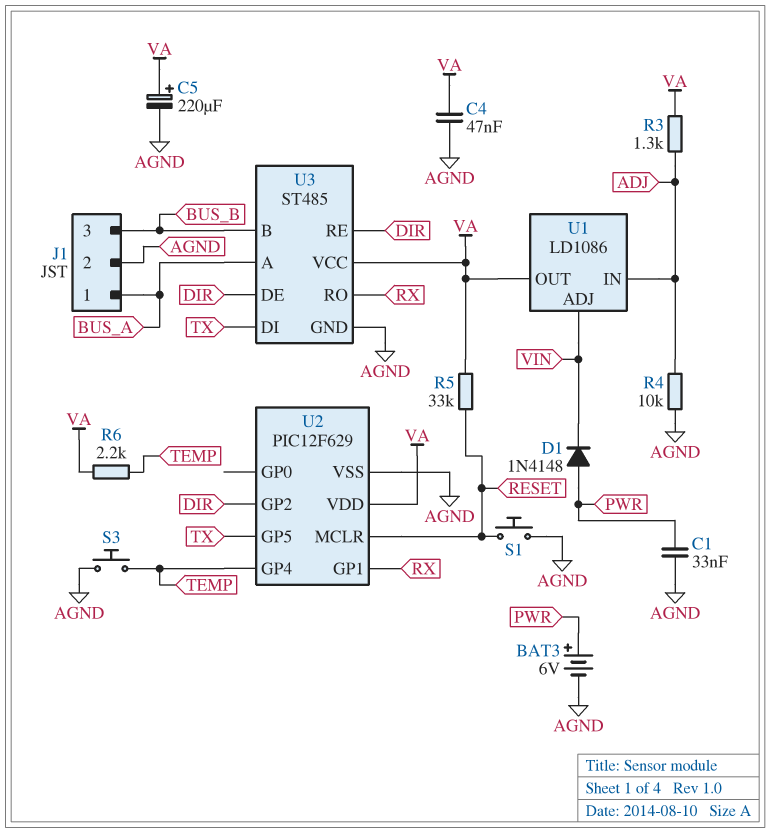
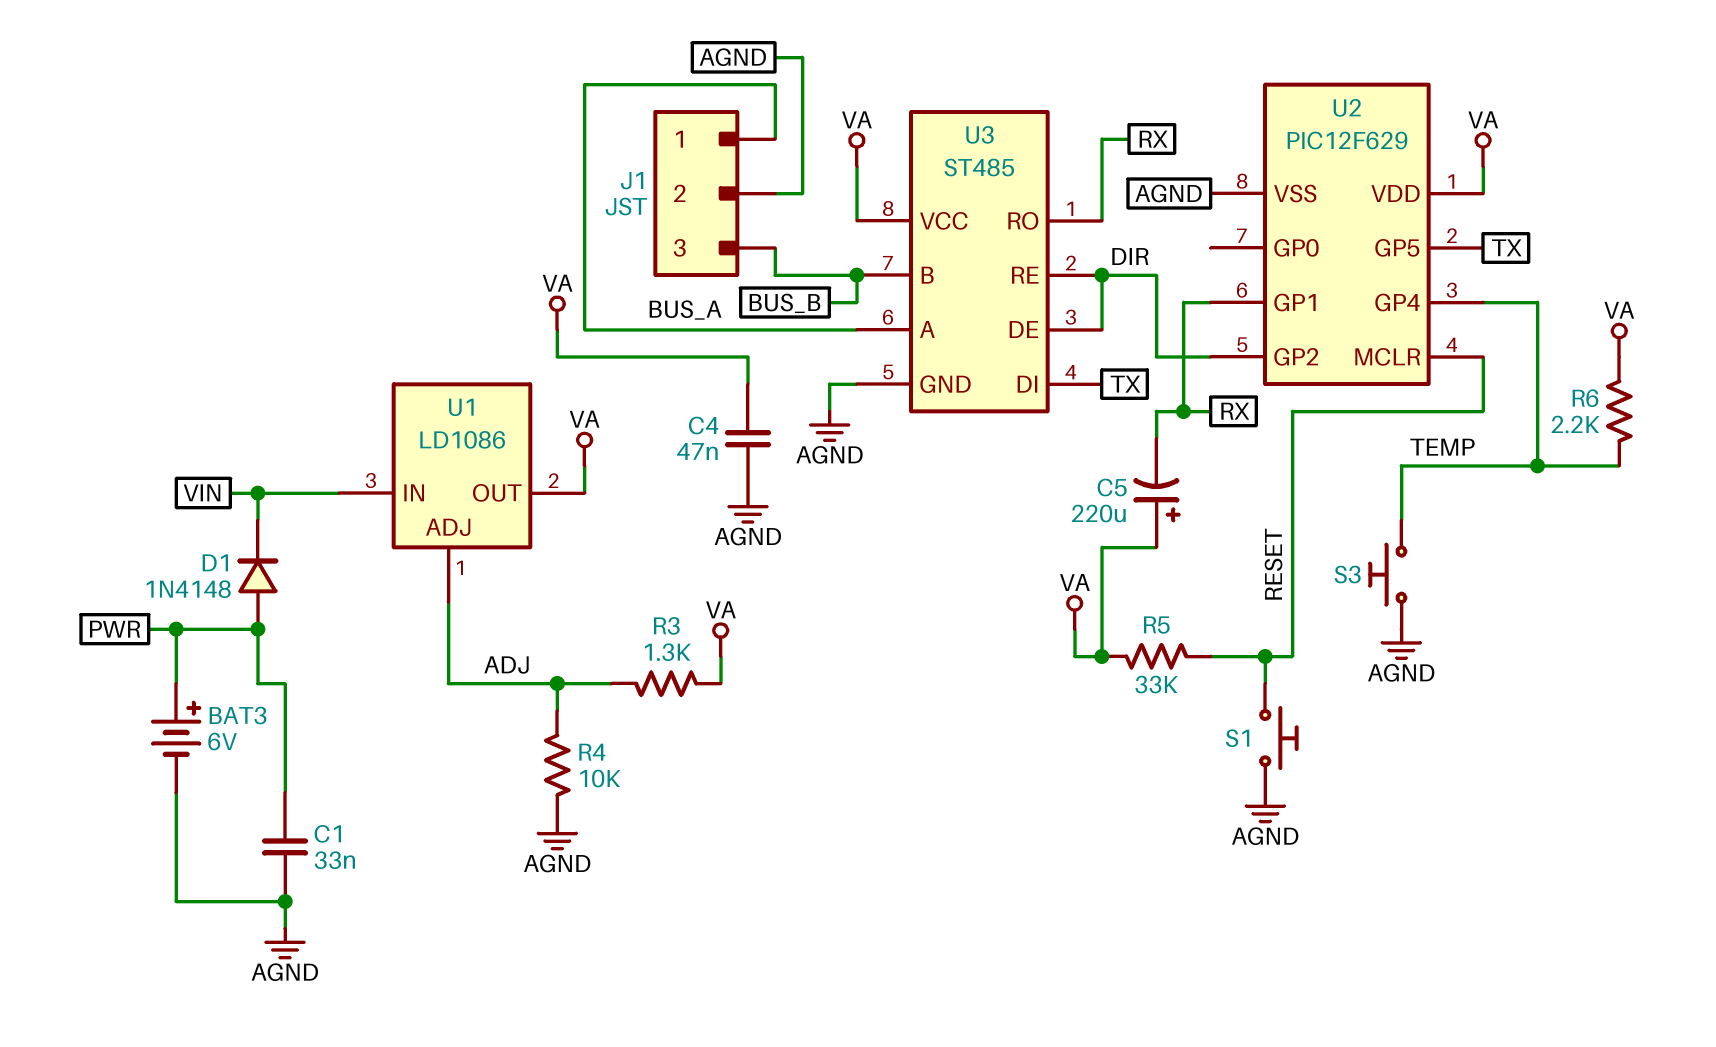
C5: 220uF (plus VA, minus AGND) -> 220uF (plus VA, minus RX)
U1 pin ADJ: VIN -> ADJ
U1 pin IN: ADJ -> VIN

